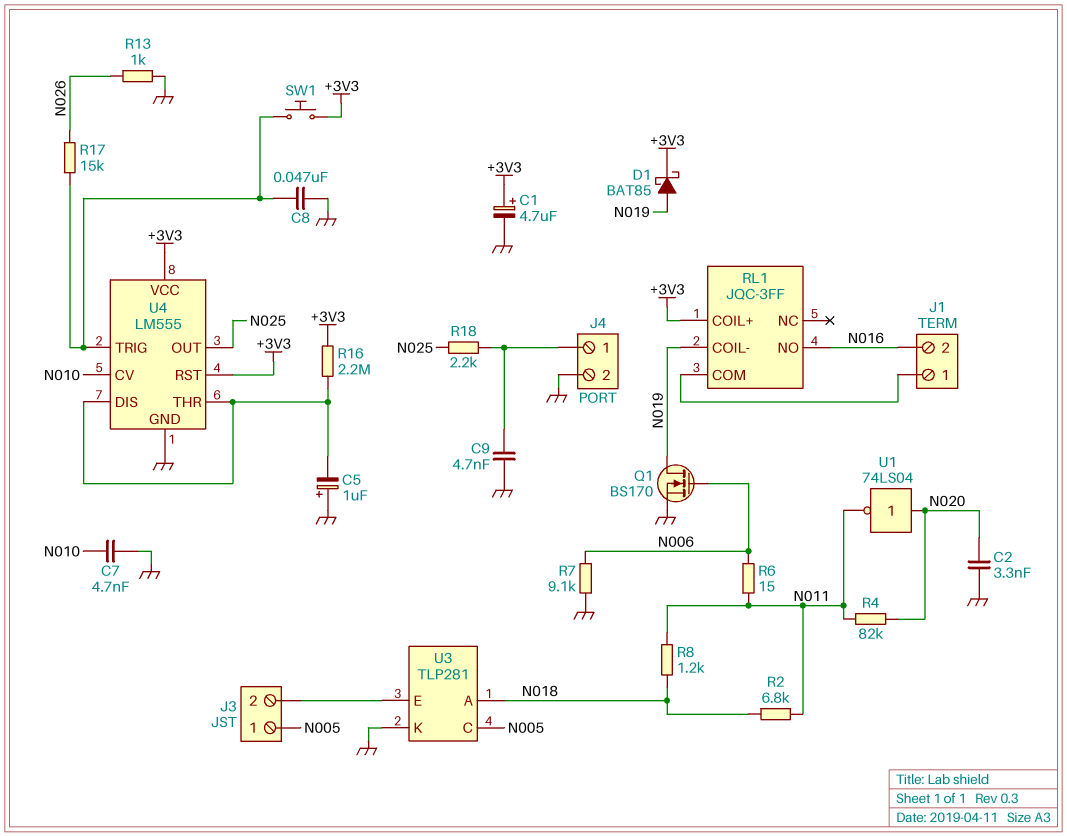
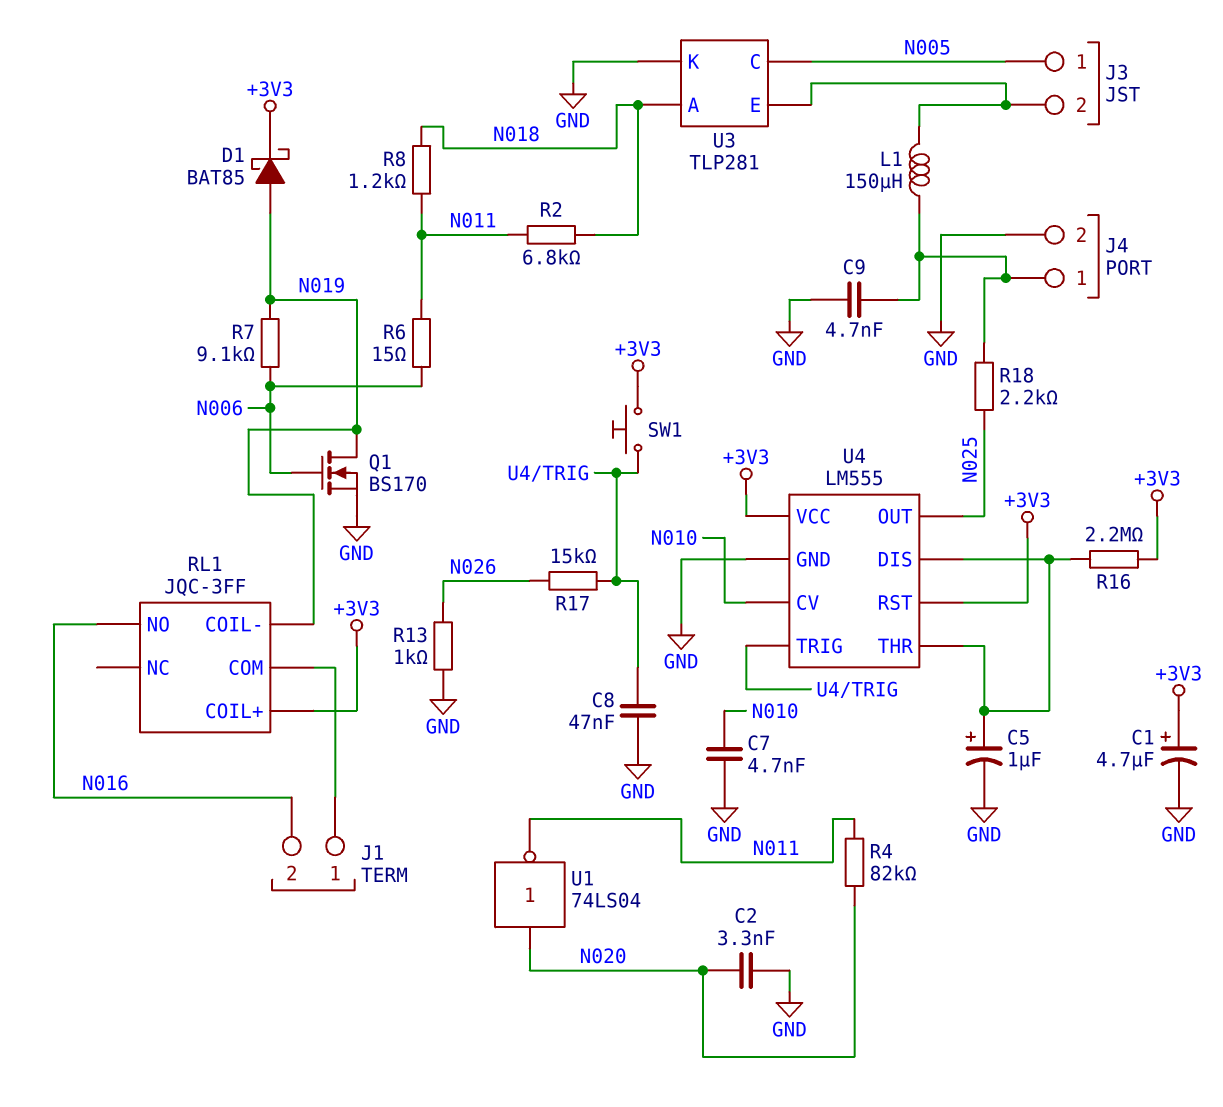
C5: 1uF (plus GND, minus U4/DIS) -> 1uF (plus U4/DIS, minus GND)
L1: none -> 150uH (J3/2, J4/1)
R7: 9.1k (GND, N006) -> 9.1k (N006, N019)

